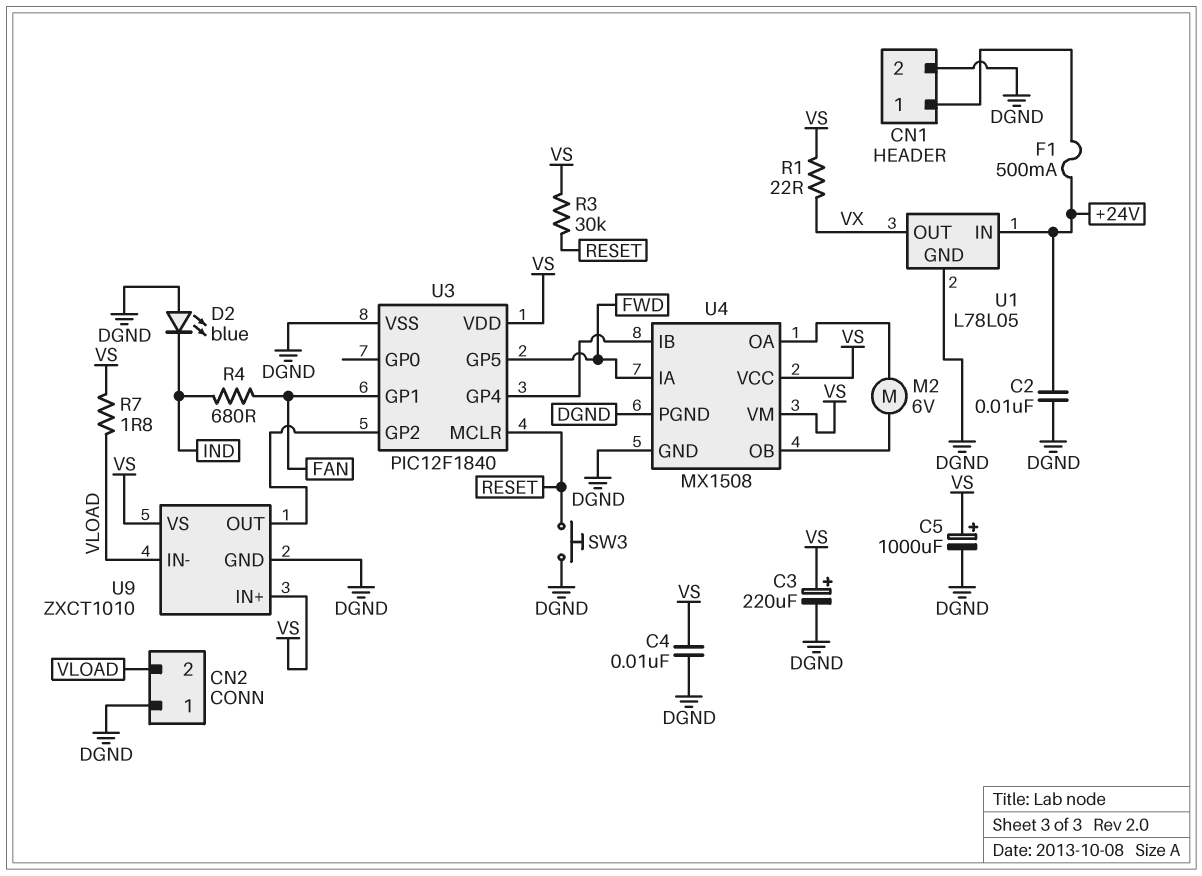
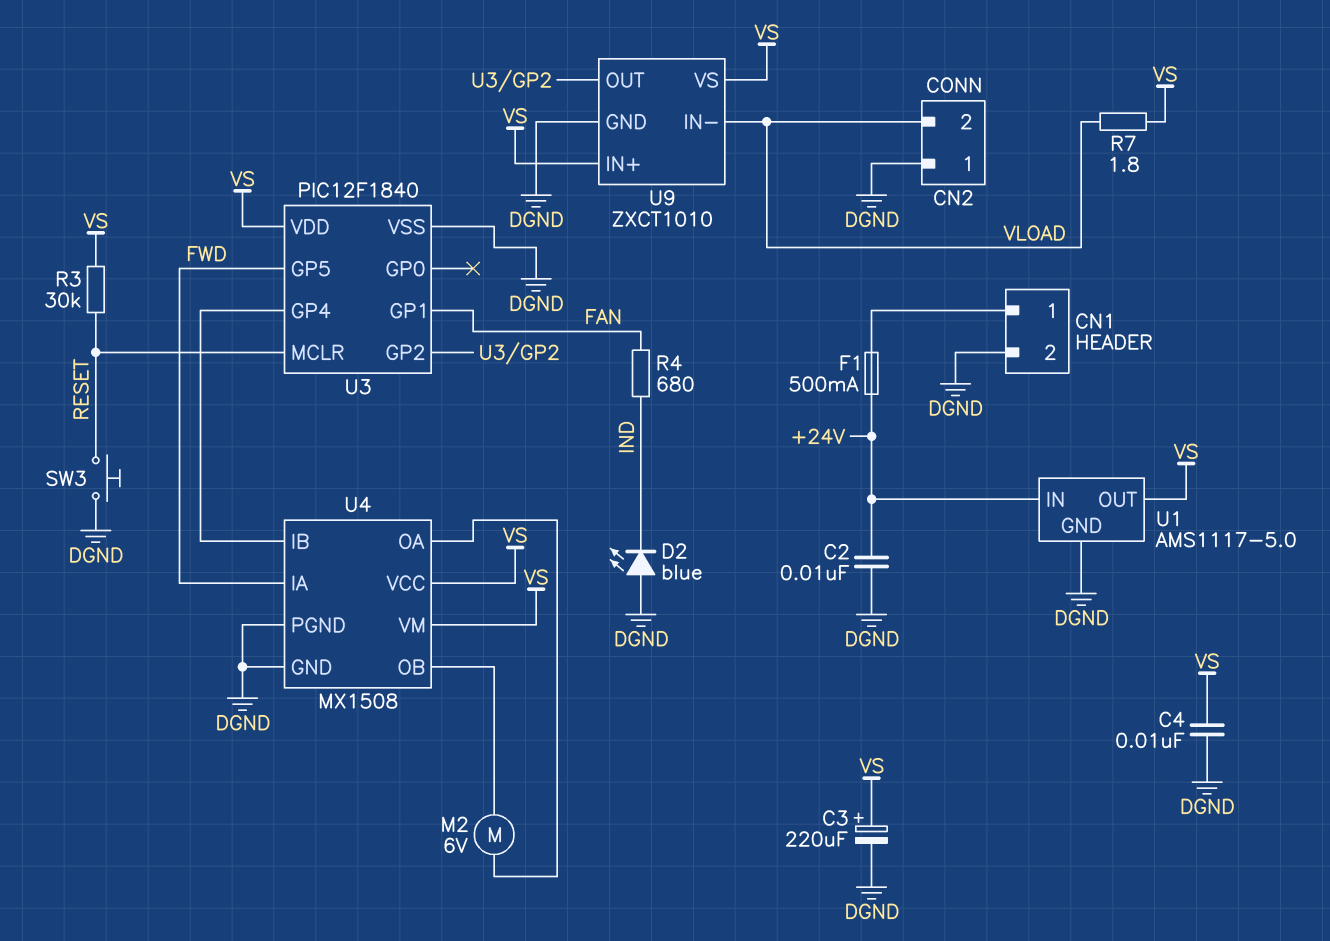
C5: 1000uF (plus VS, minus DGND) -> none
R1: 22 (VS, VX) -> none
U1: L78L05 -> AMS1117-5.0
U1 pin OUT: VX -> VS

